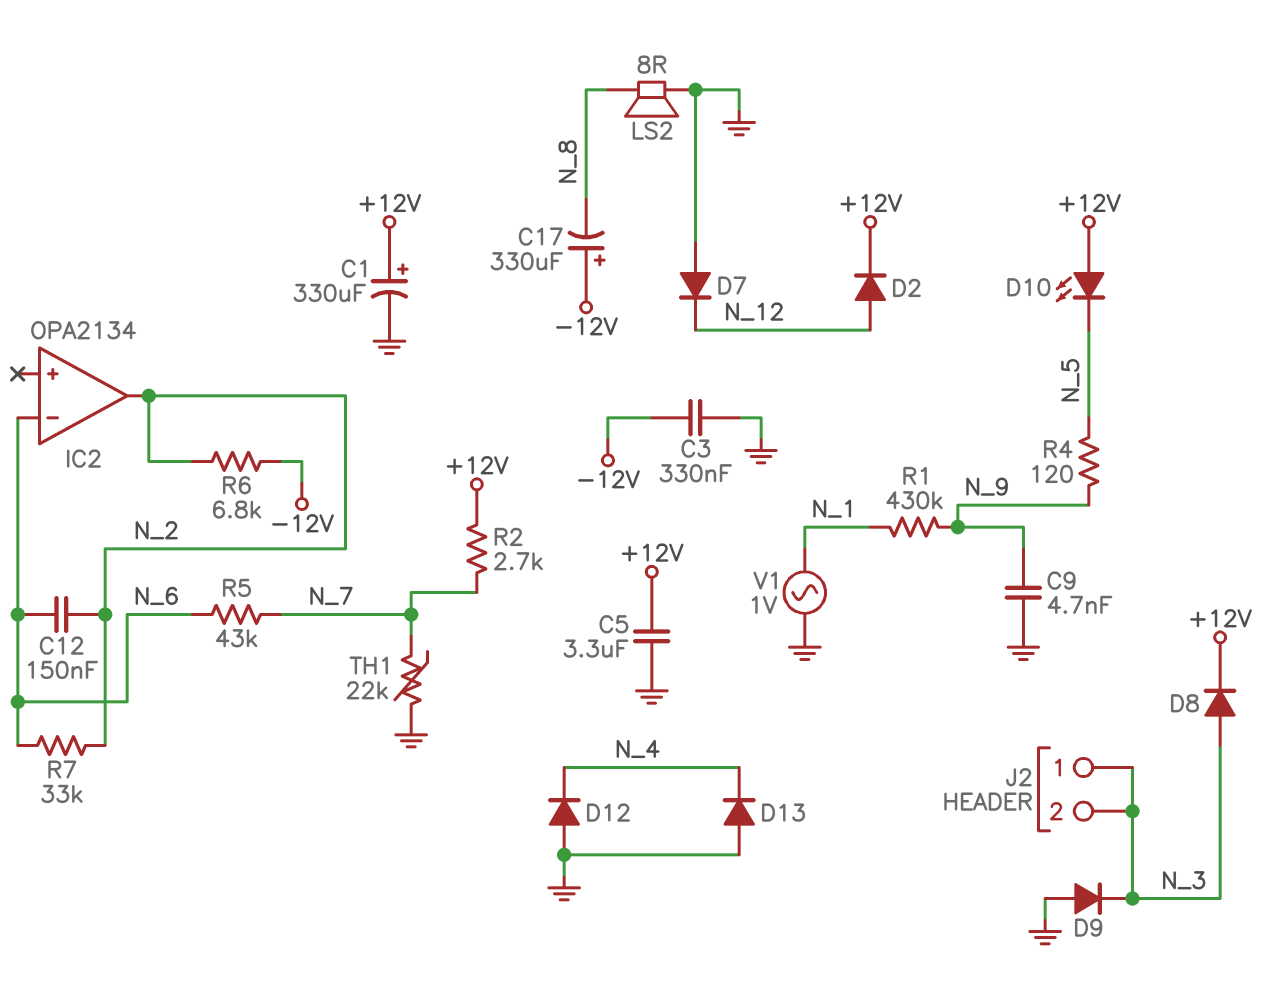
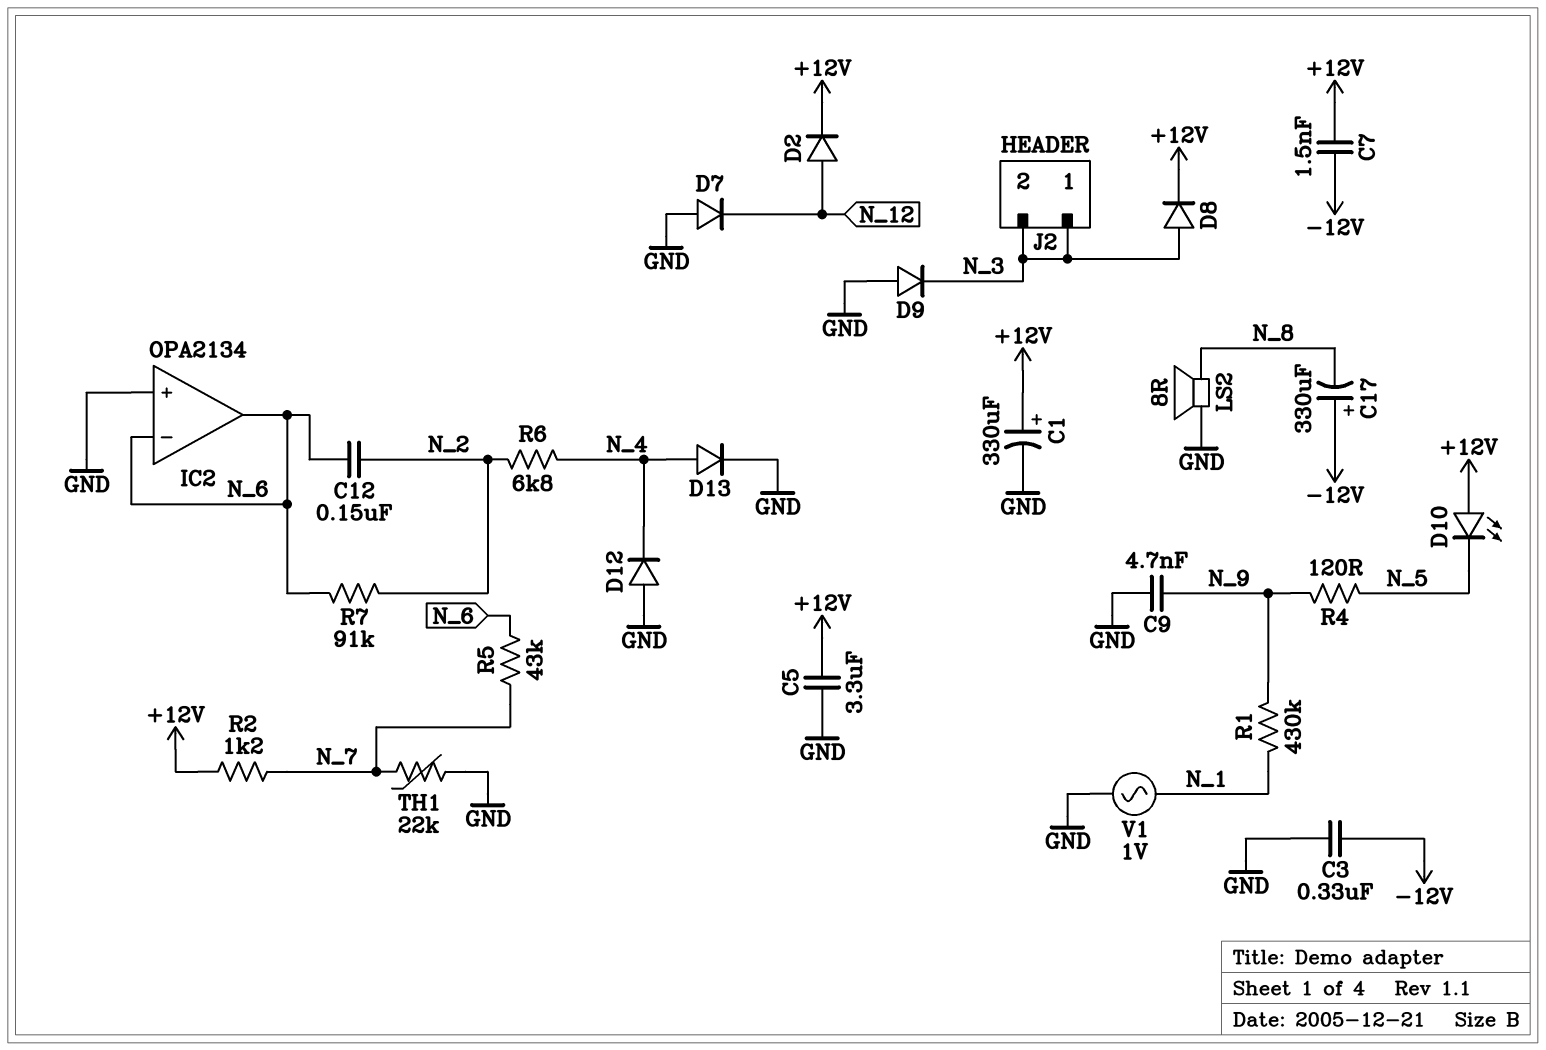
C7: none -> 1.5nF (+12V, -12V)
D13: diode (A GND, K N_4) -> diode (A N_4, K GND)
IC2 pin in+: none -> GND
IC2 pin out: N_2 -> N_6
R2: 2.7k (+12V, N_7) -> 1.2k (+12V, N_7)
R6: 6.8k (-12V, N_2) -> 6.8k (N_2, N_4)
R7: 33k (N_2, N_6) -> 91k (N_2, N_6)

